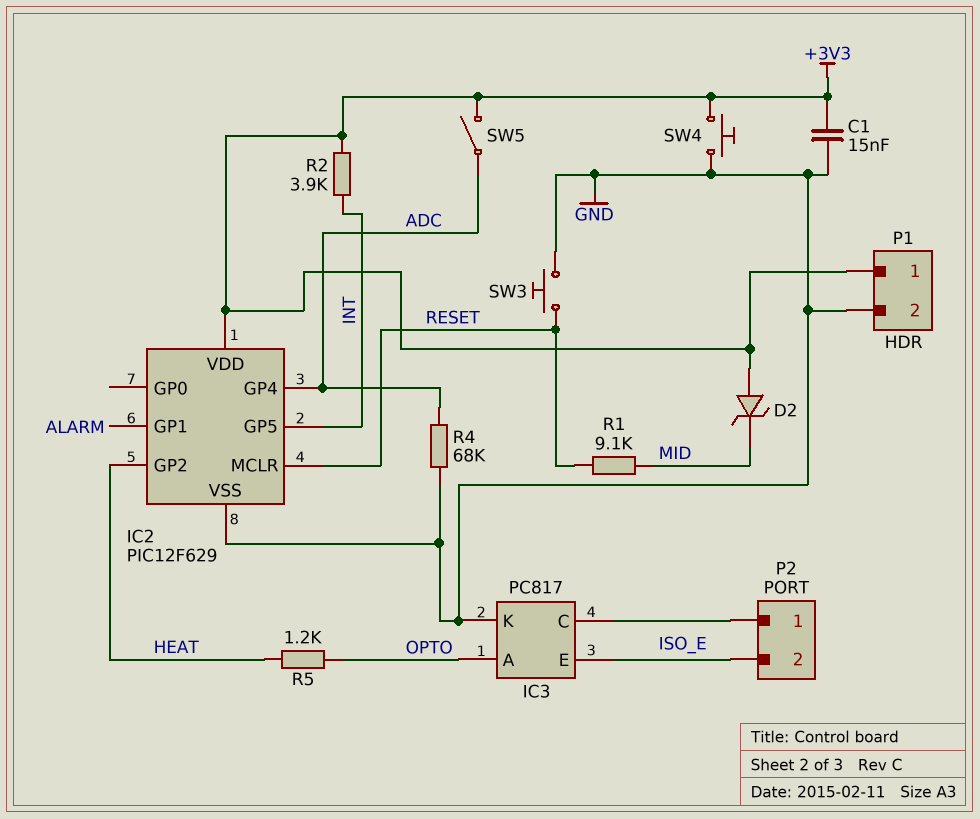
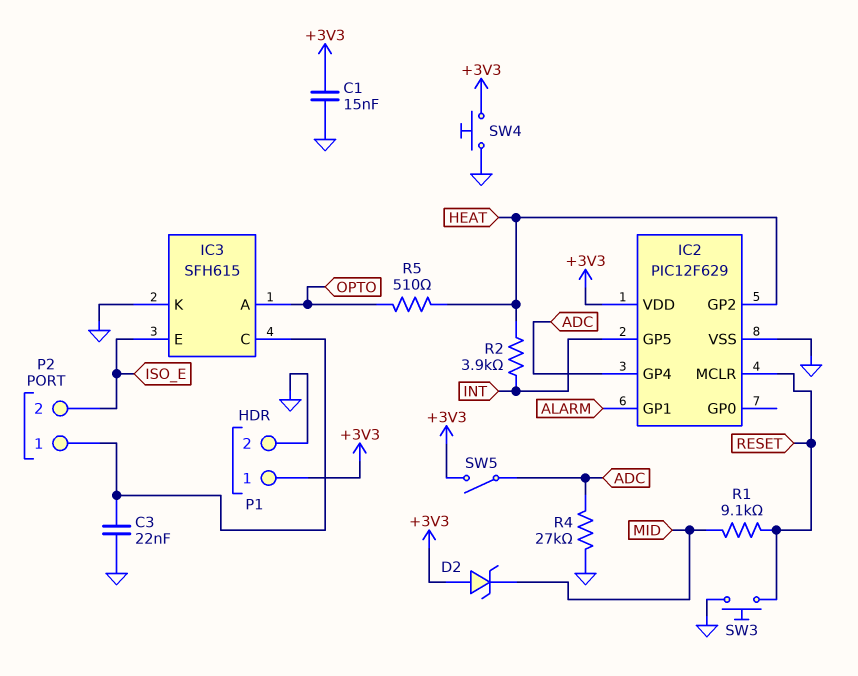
C3: none -> 22nF (GND, IC3/C)
IC3: PC817 -> SFH615
R2: 3.9k (+3V3, INT) -> 3.9k (HEAT, INT)
R4: 68k (ADC, GND) -> 27k (ADC, GND)
R5: 1.2k (HEAT, OPTO) -> 510 (HEAT, OPTO)

